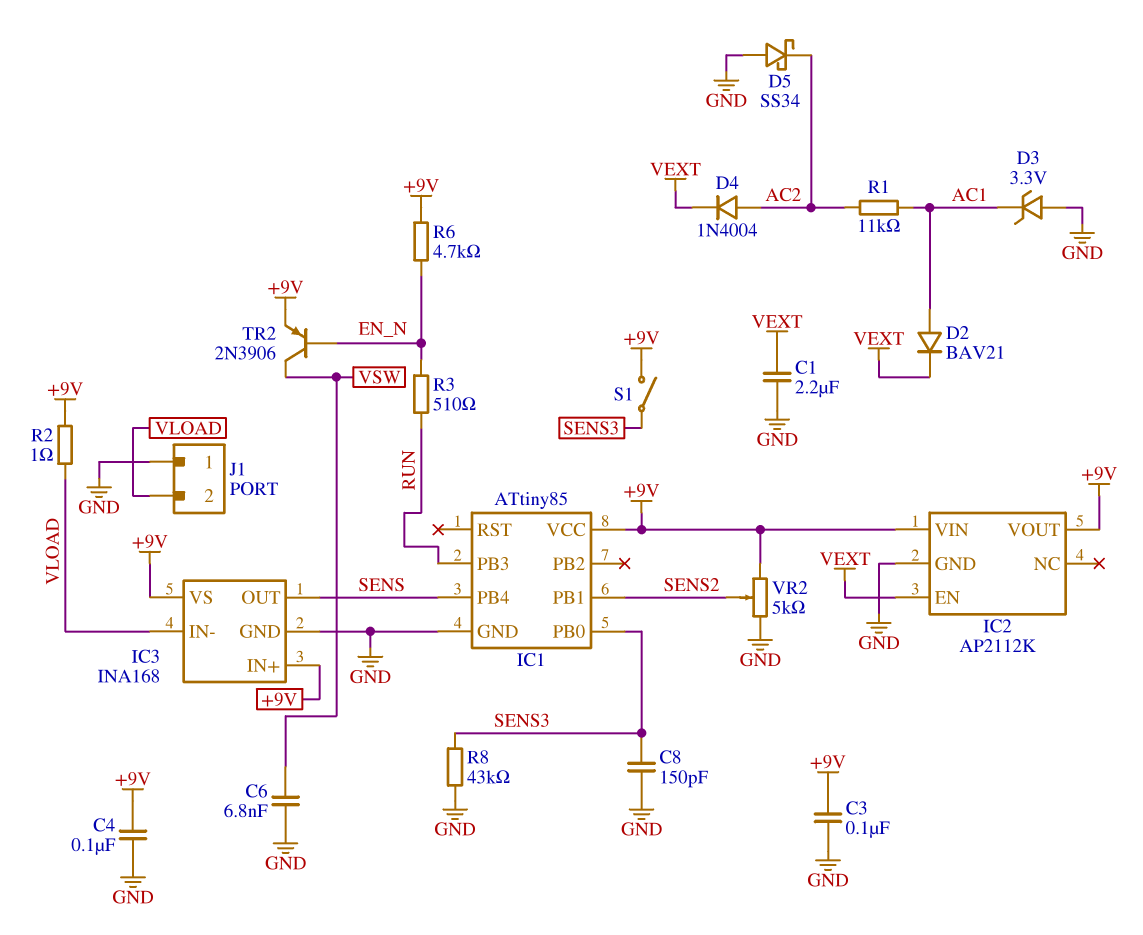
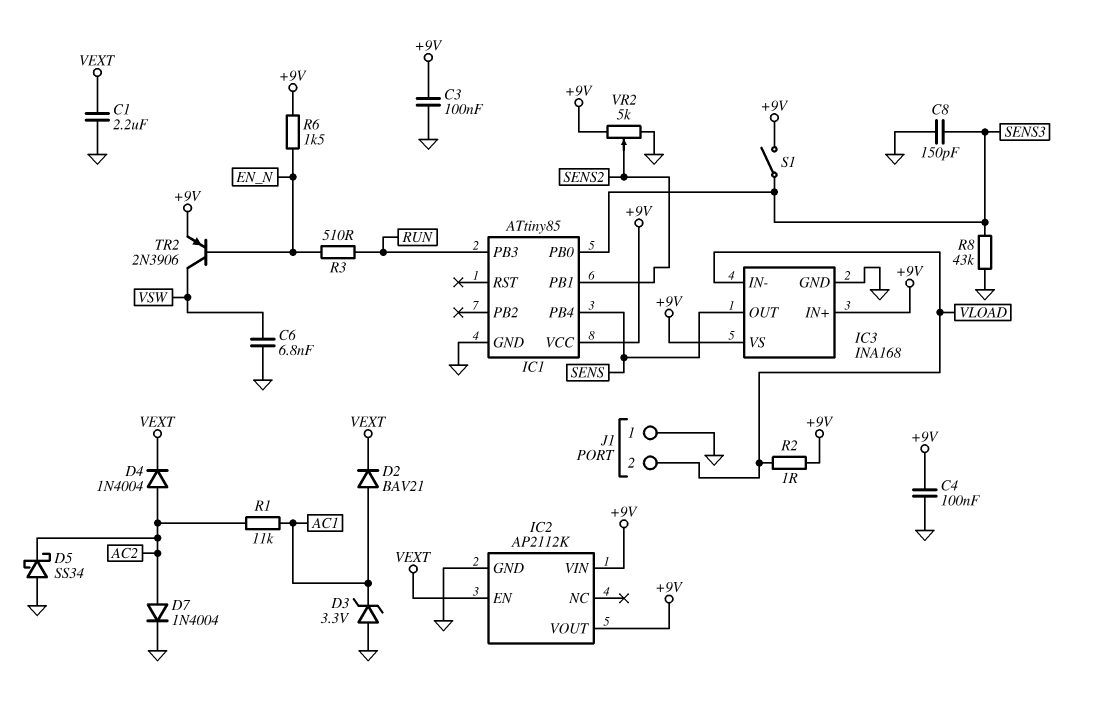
D7: none -> diode 1N4004 (A AC2, K GND)
R6: 4.7k (+9V, EN_N) -> 1.5k (+9V, EN_N)

